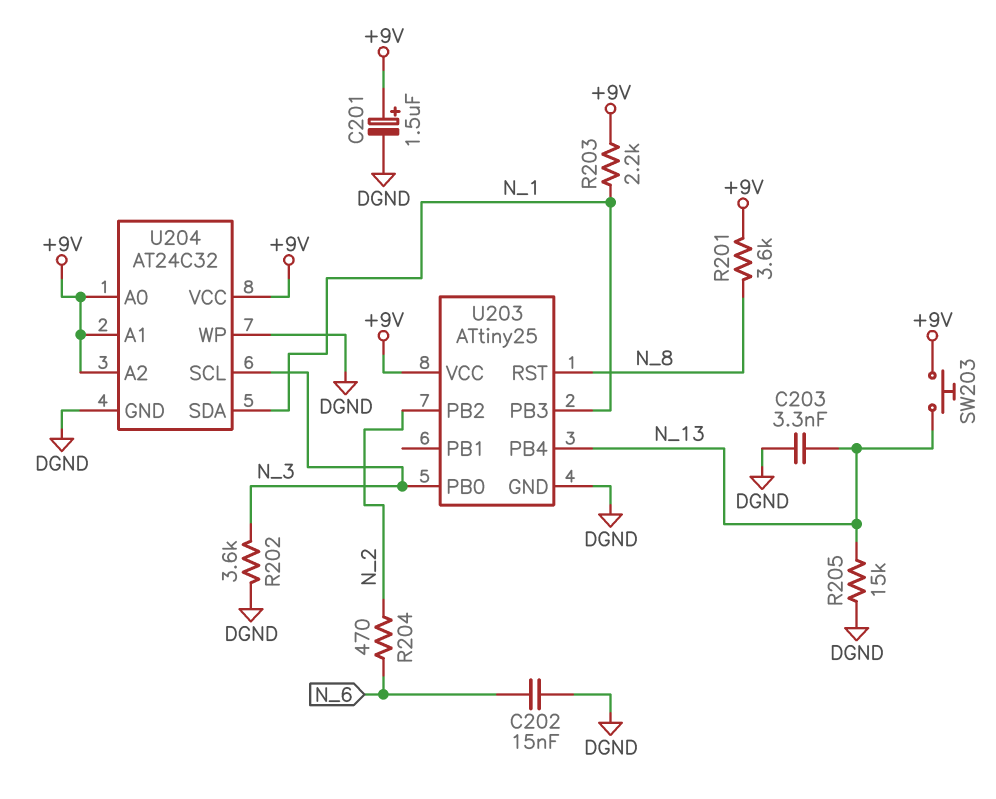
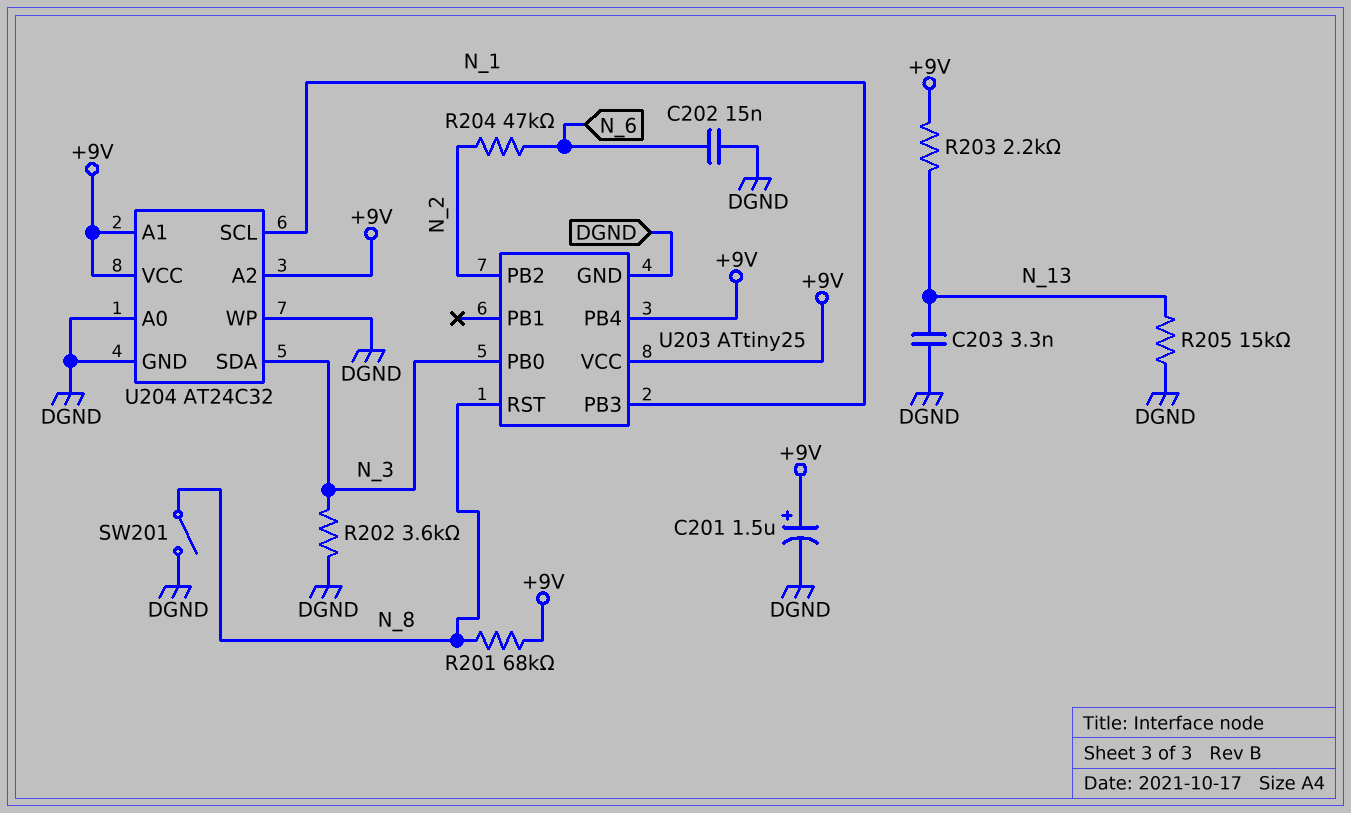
R201: 3.6k (+9V, N_8) -> 68k (+9V, N_8)
R203: 2.2k (+9V, N_1) -> 2.2k (+9V, N_13)
R204: 470 (N_2, N_6) -> 47k (N_2, N_6)
SW201: none -> switch (DGND, N_8)
SW203: button (+9V, N_13) -> none
U203 pin PB4: N_13 -> +9V
U204 pin A0: +9V -> DGND
U204 pin SCL: N_3 -> N_1
U204 pin SDA: N_1 -> N_3

